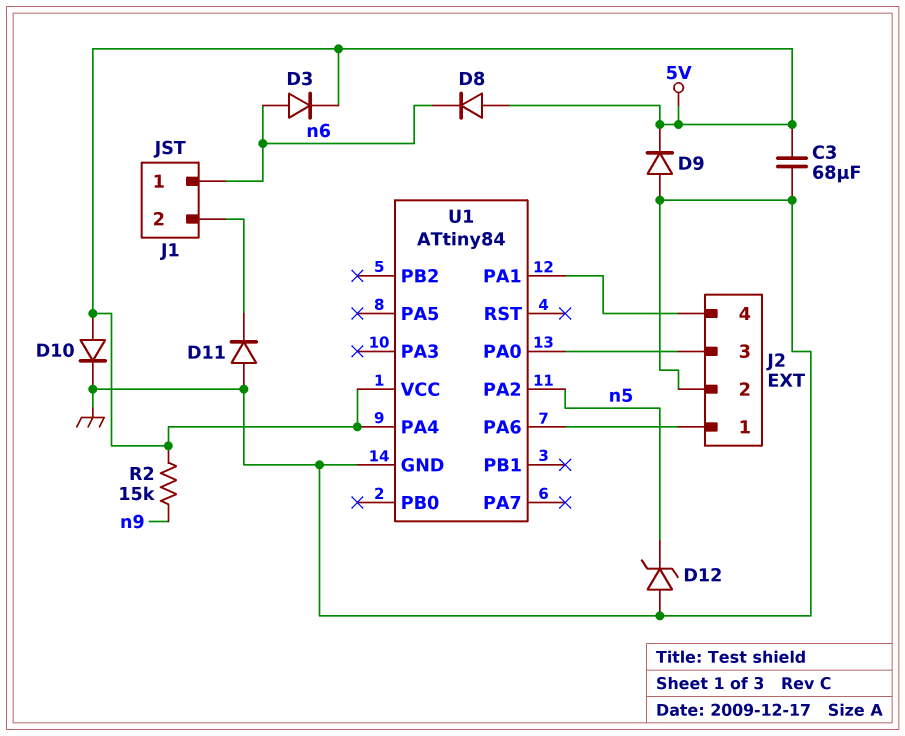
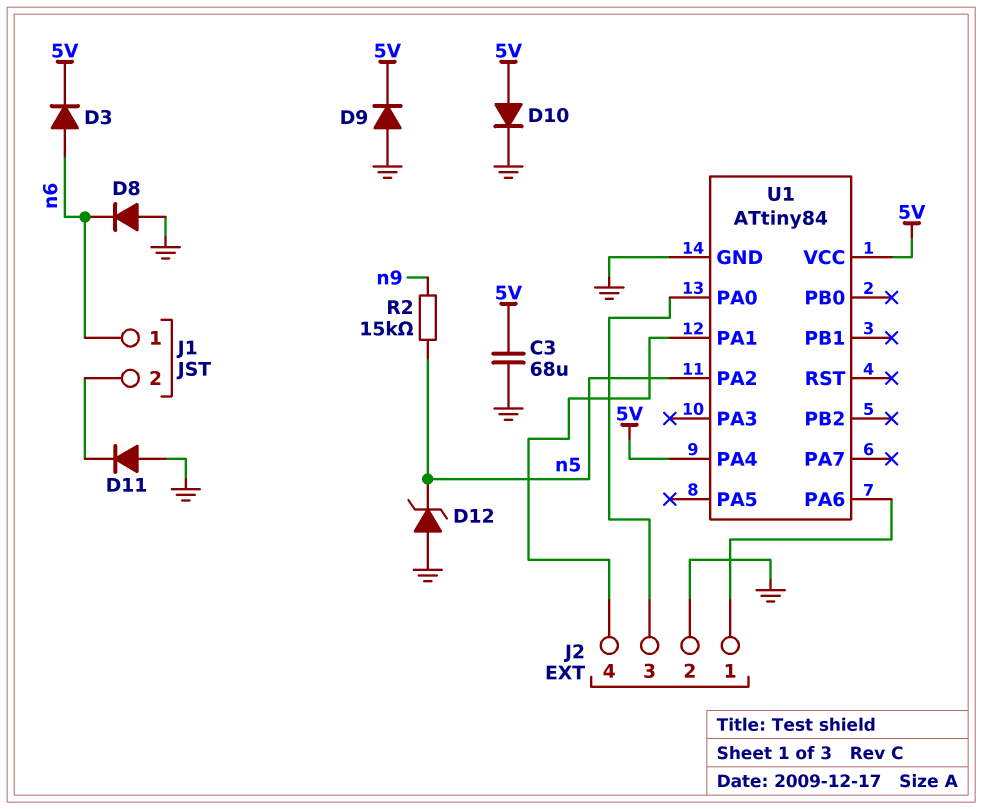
D8: diode (A 5V, K n6) -> diode (A GND, K n6)
R2: 15k (5V, n9) -> 15k (n5, n9)

